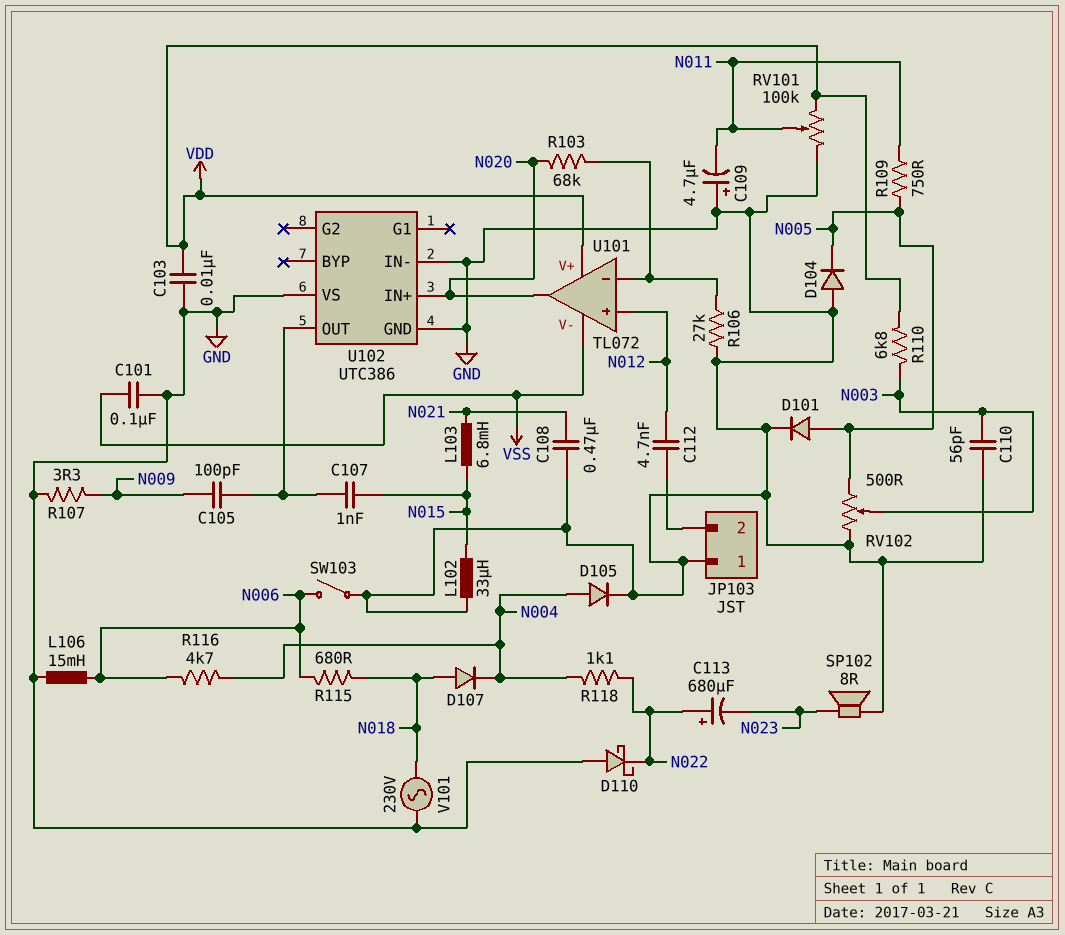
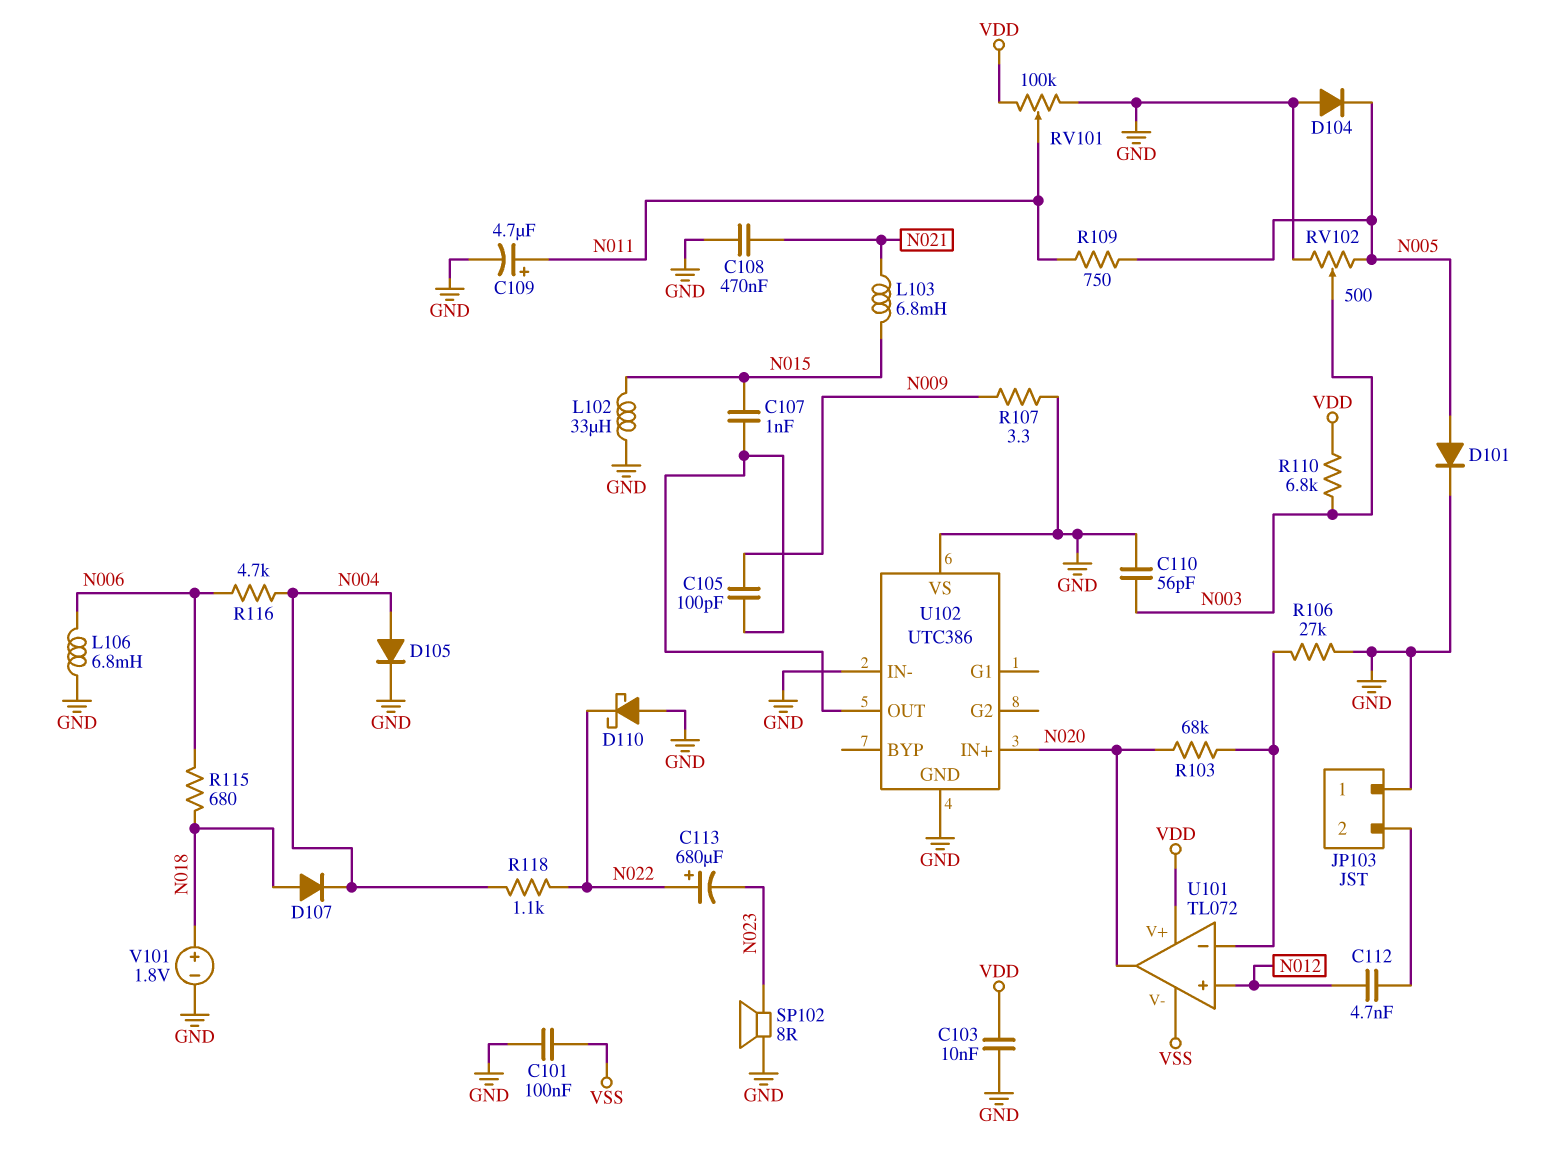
C109: 4.7uF (plus GND, minus N011) -> 4.7uF (plus N011, minus GND)
L106: 15mH (GND, N006) -> 6.8mH (GND, N006)
SW103: switch (GND, N006) -> none
V101: AC 230V (GND, N018) -> 1.8V (plus N018, minus GND)

